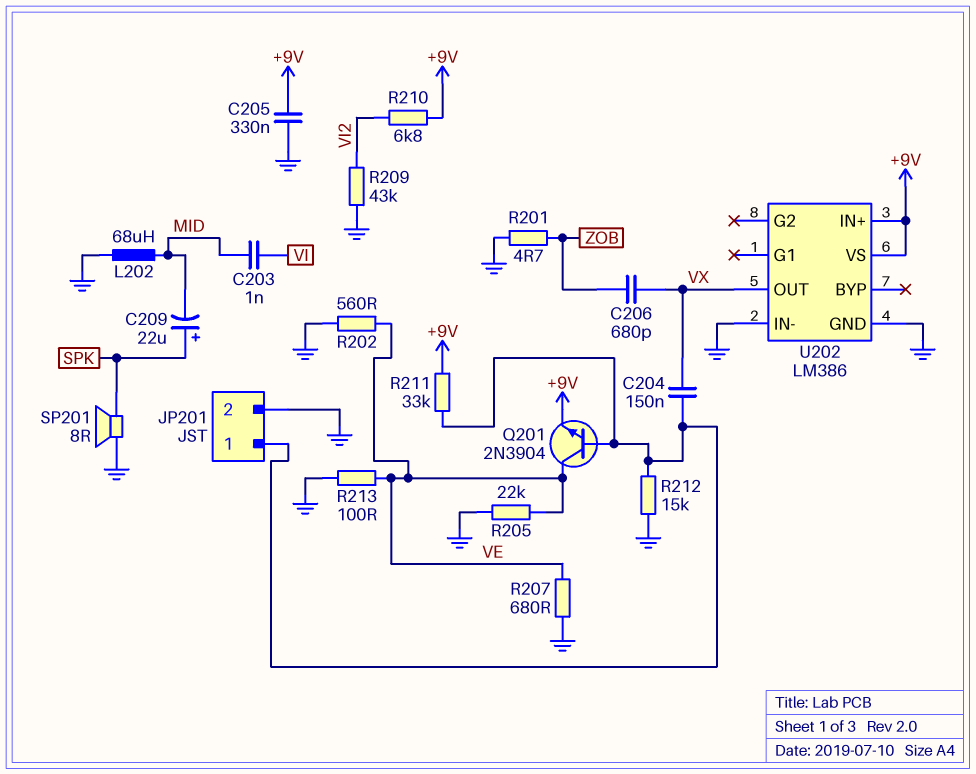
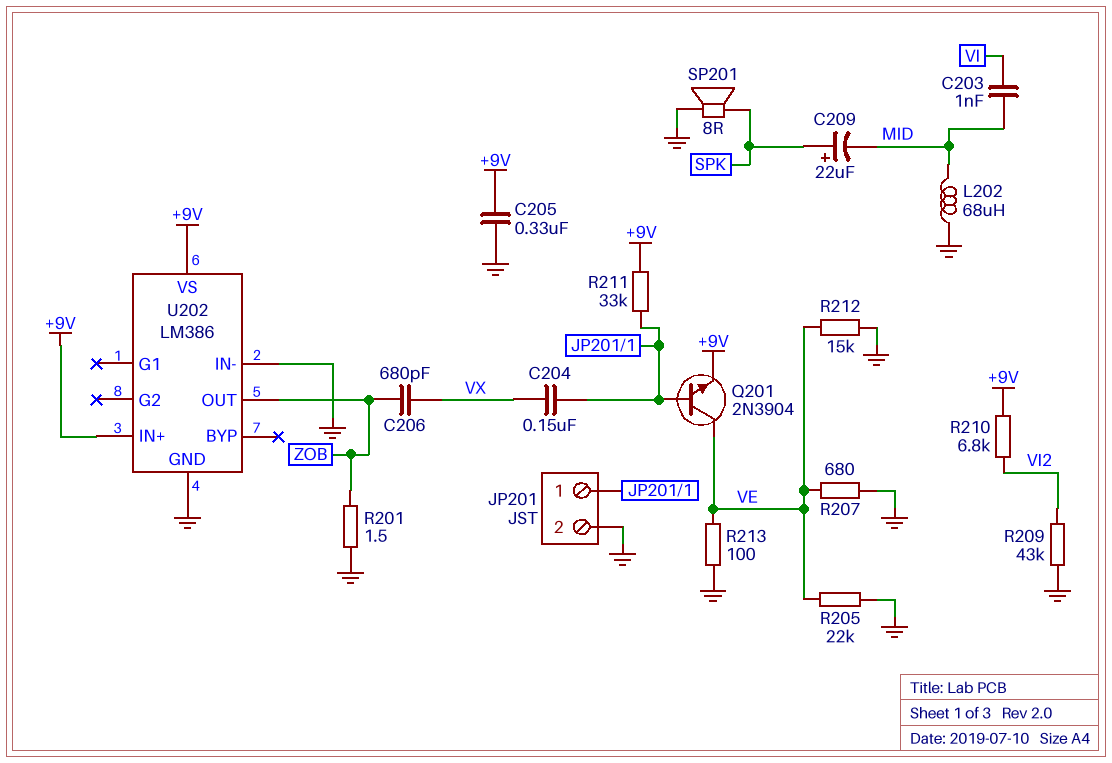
R201: 4.7 (GND, ZOB) -> 1.5 (GND, ZOB)
R202: 560 (GND, VE) -> none
R212: 15k (GND, JP201/1) -> 15k (GND, VE)
U202 pin OUT: VX -> ZOB

